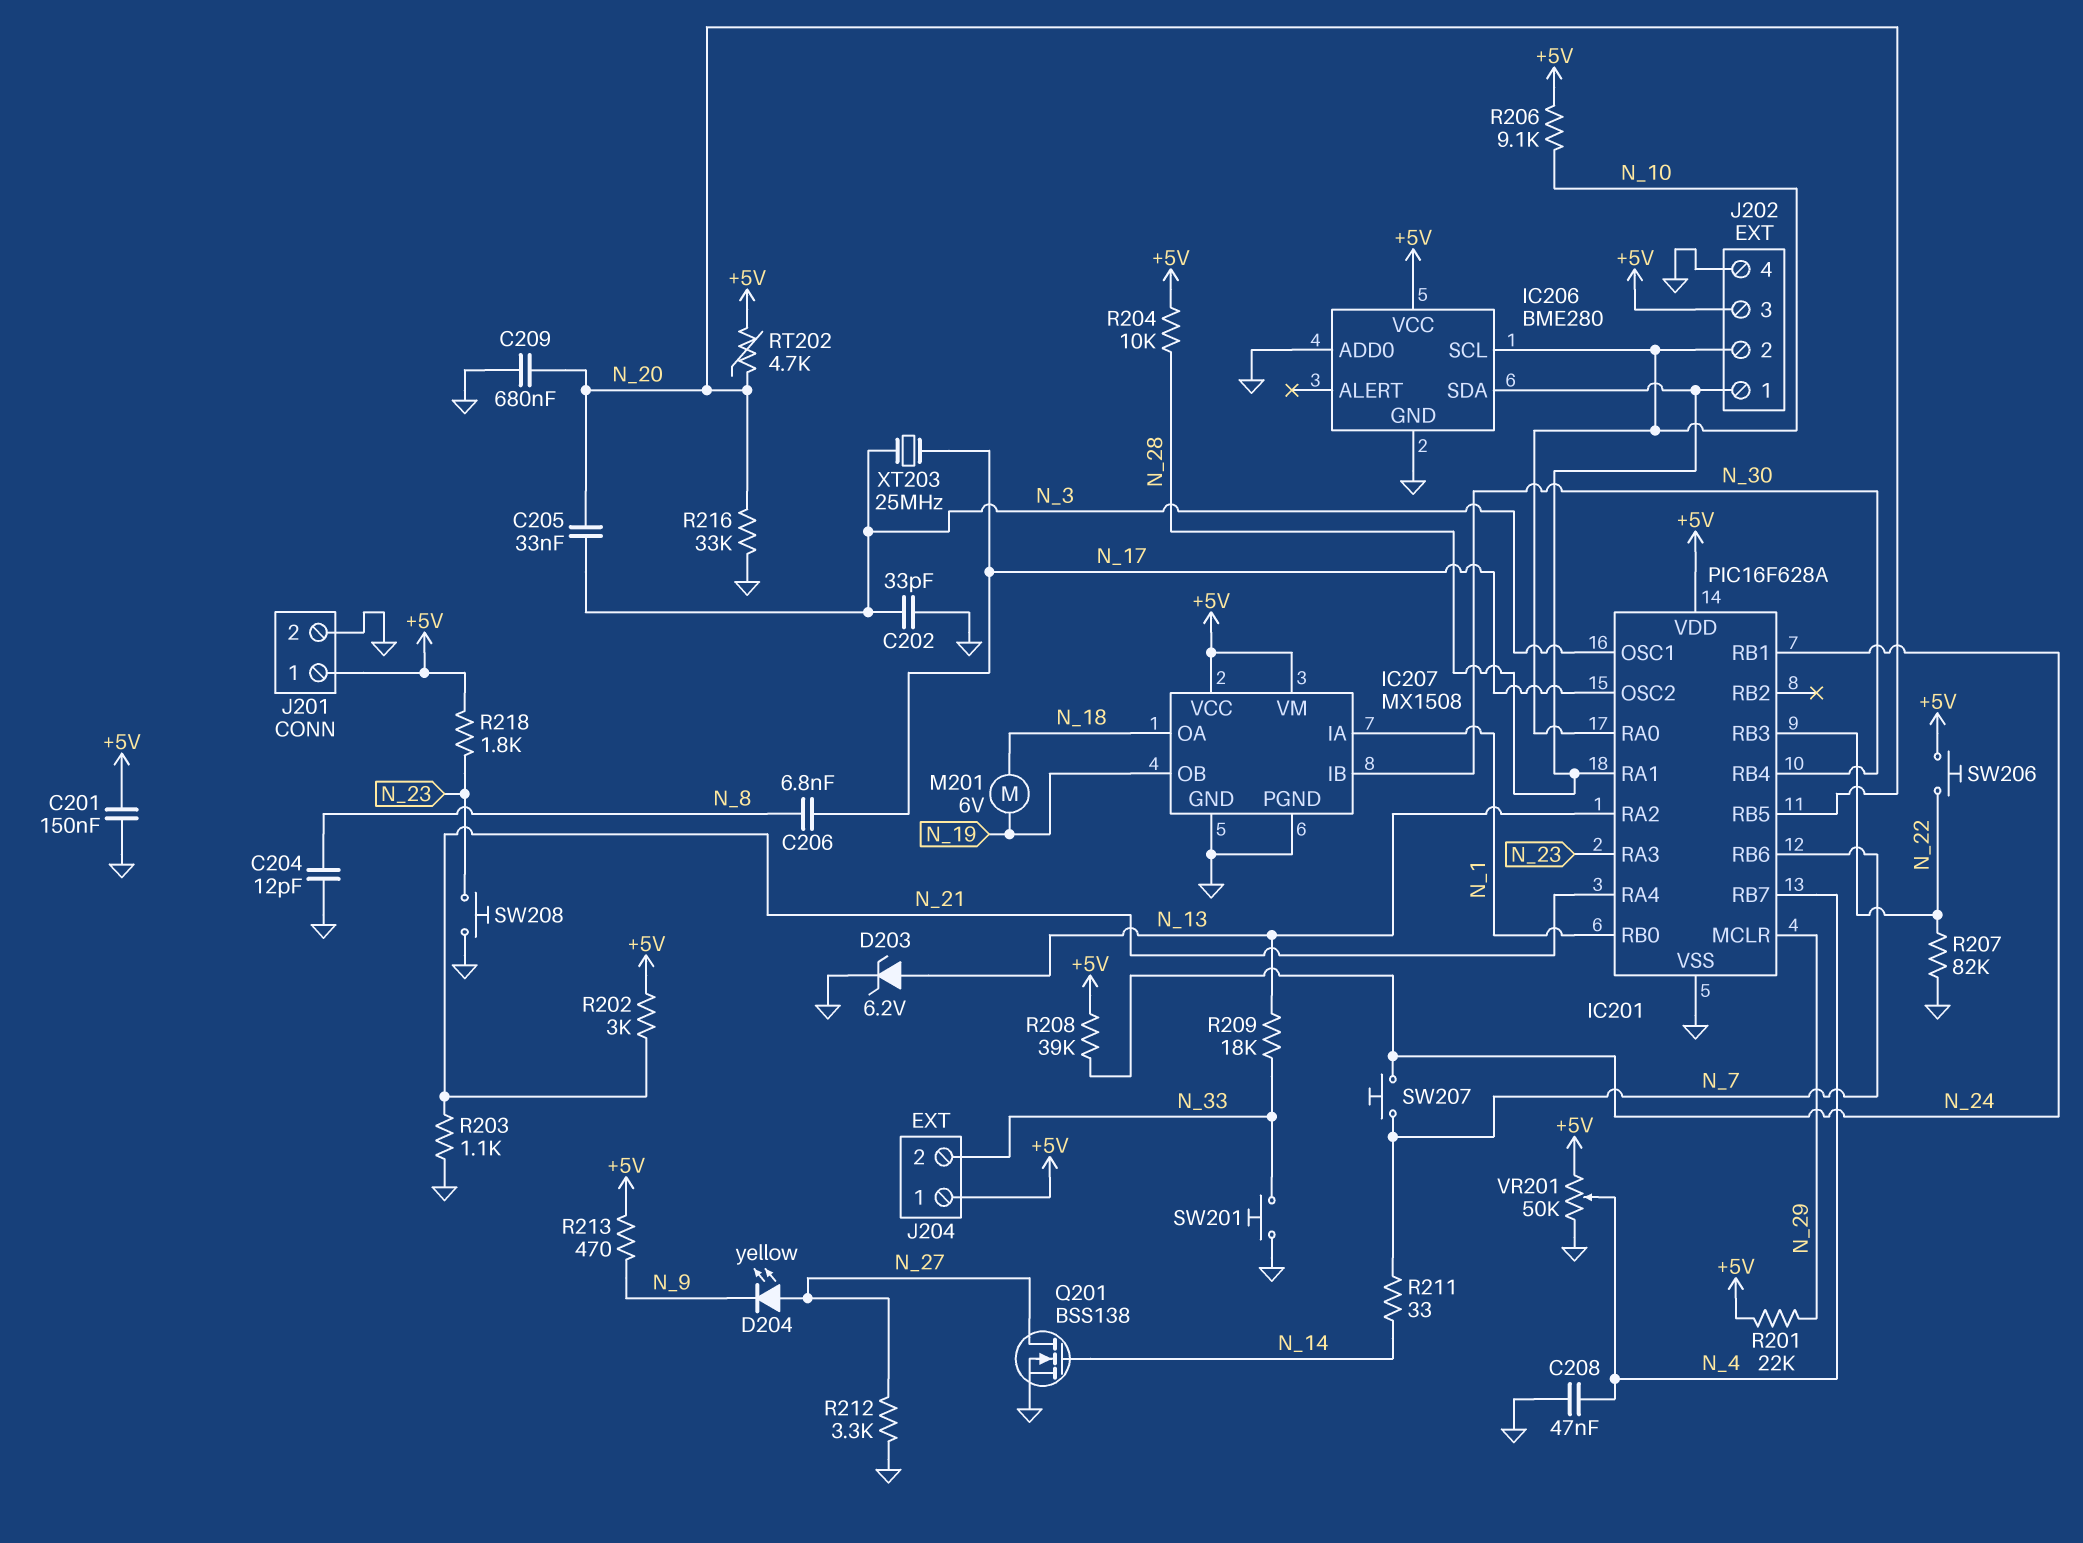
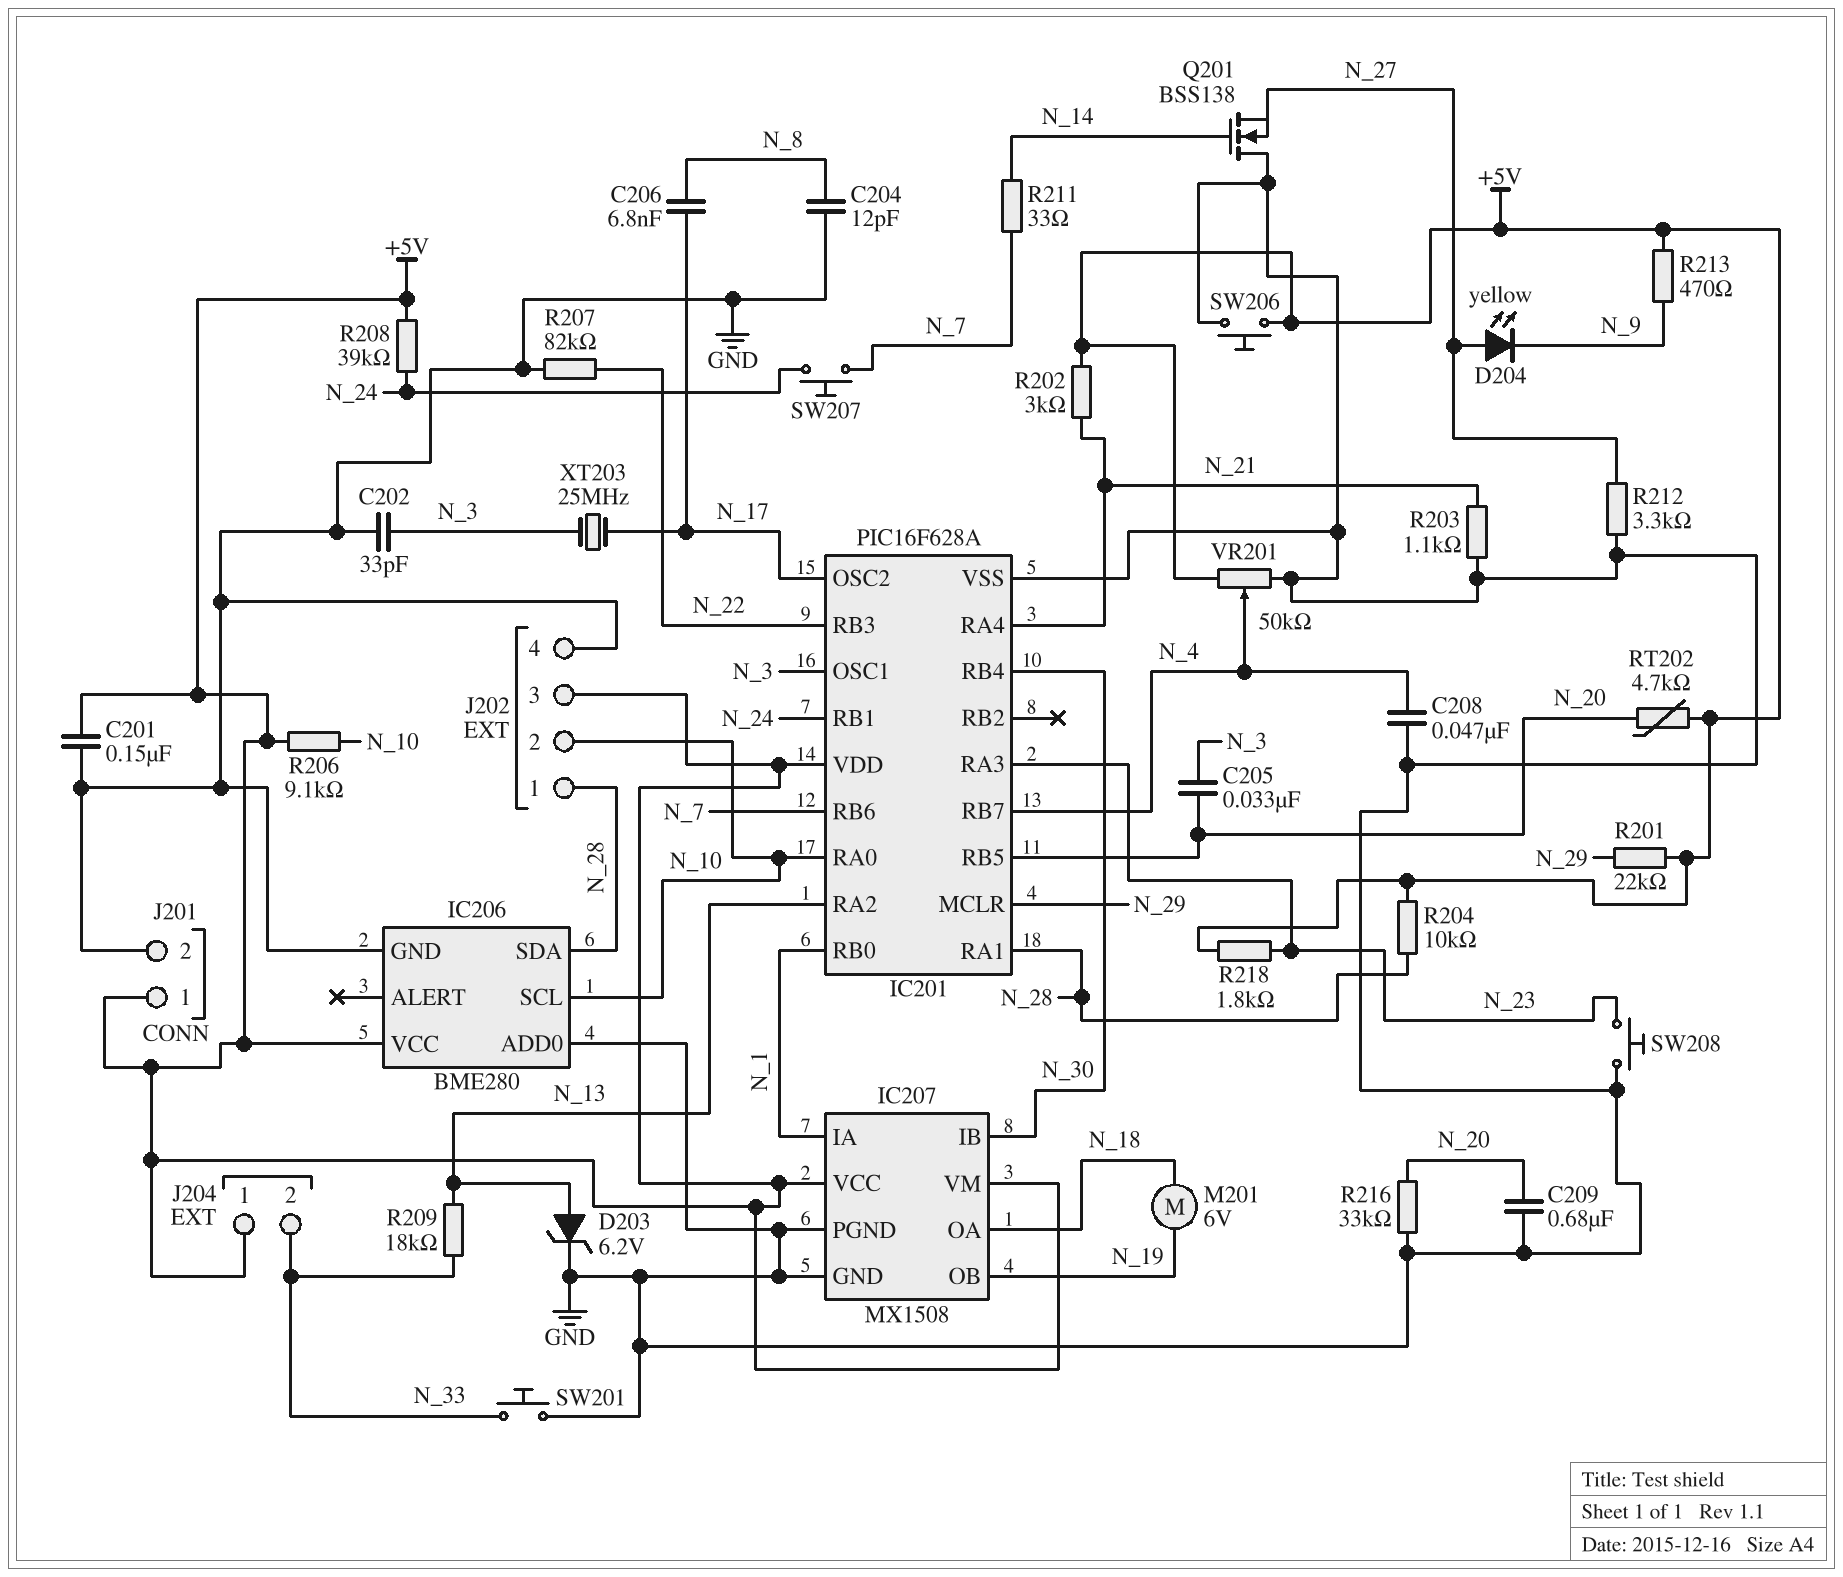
Q201: NMOS BSS138 (G N_14, D N_27, S GND) -> NMOS BSS138 (G N_14, D GND, S N_27)
SW206: button (+5V, N_22) -> button (+5V, GND)

